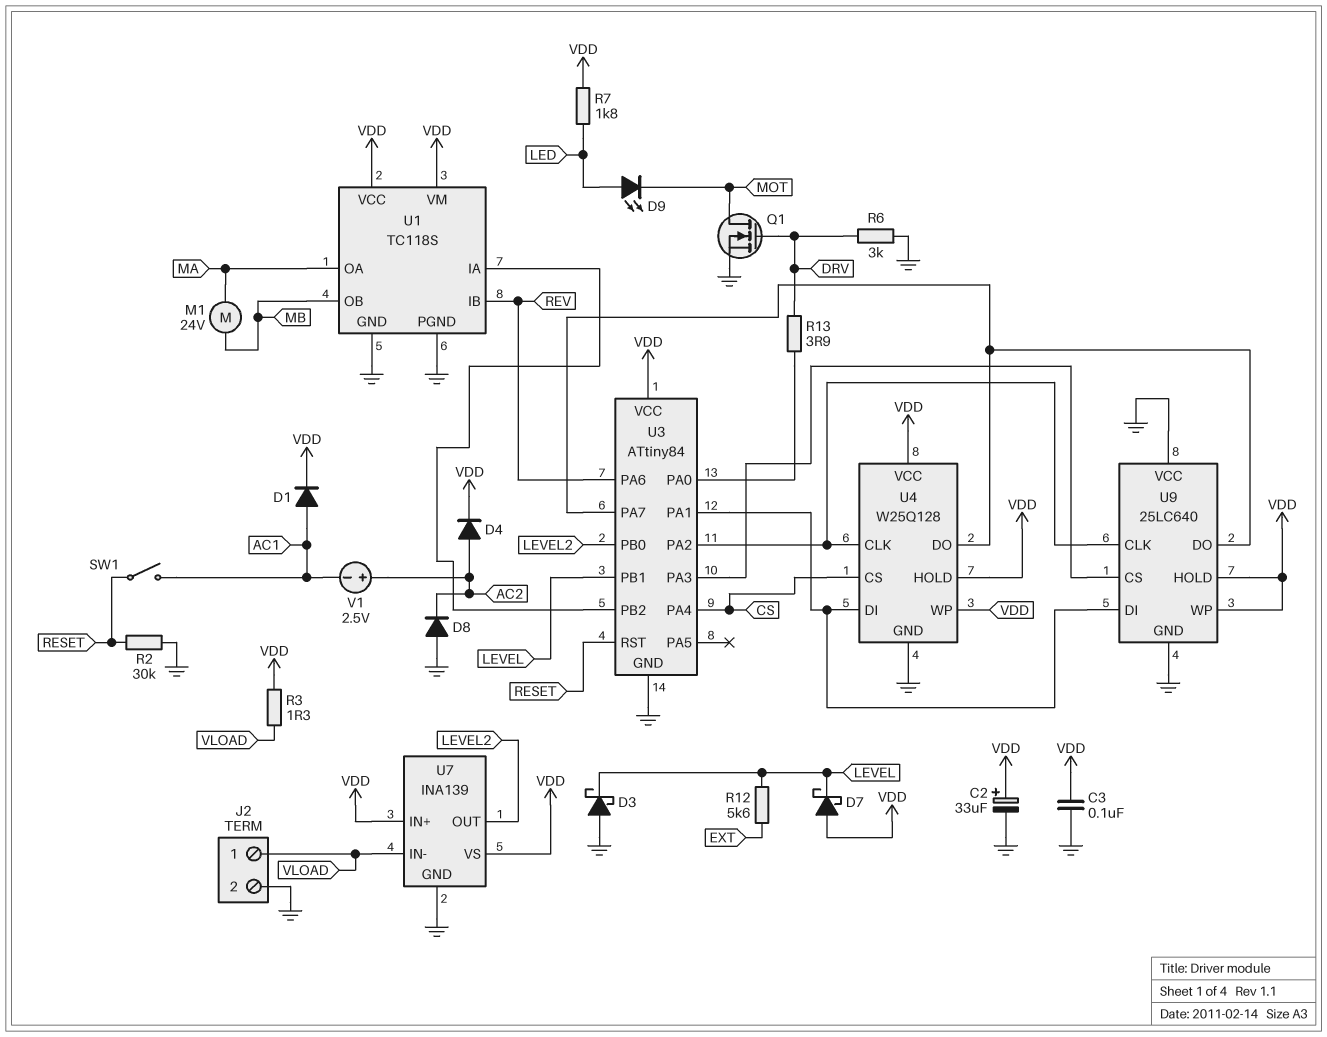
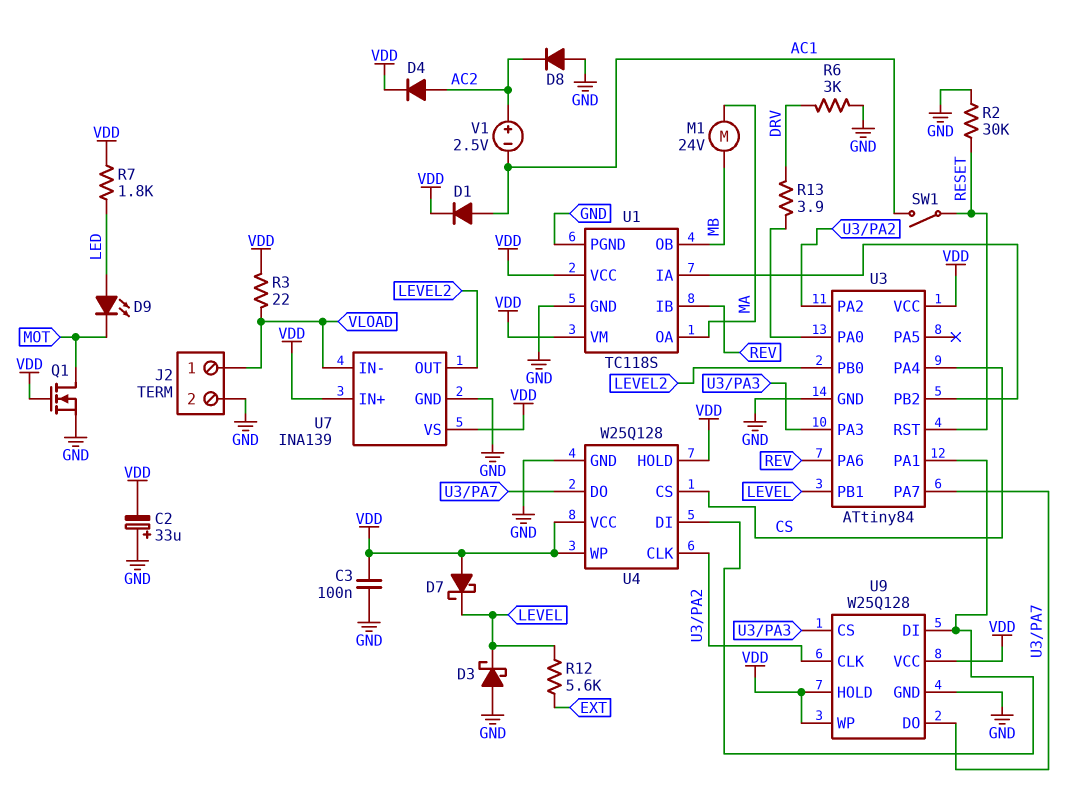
C2: 33uF (plus VDD, minus GND) -> 33uF (plus GND, minus VDD)
Q1: NMOS (G DRV, D MOT, S GND) -> NMOS (G VDD, D MOT, S GND)
R3: 1.3 (VDD, VLOAD) -> 22 (VDD, VLOAD)
U9: 25LC640 -> W25Q128
U9 pin VCC: GND -> VDD

